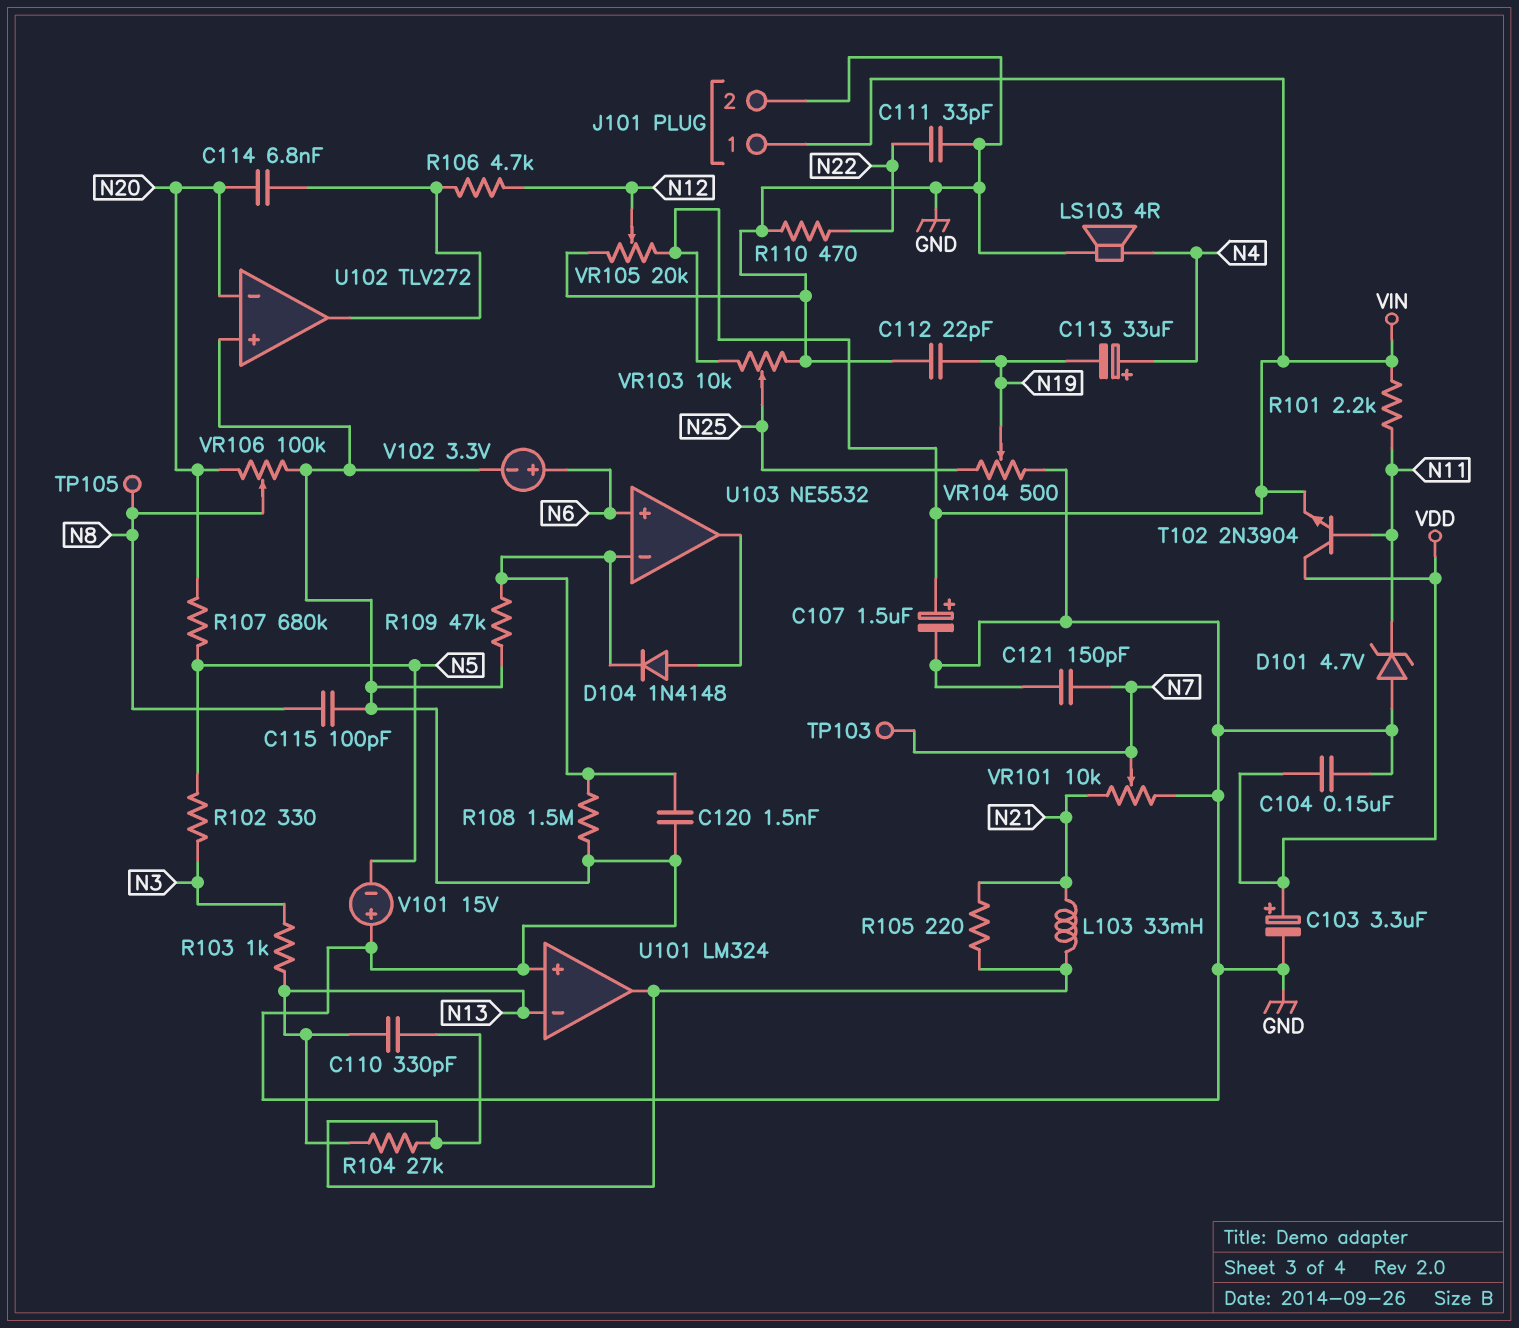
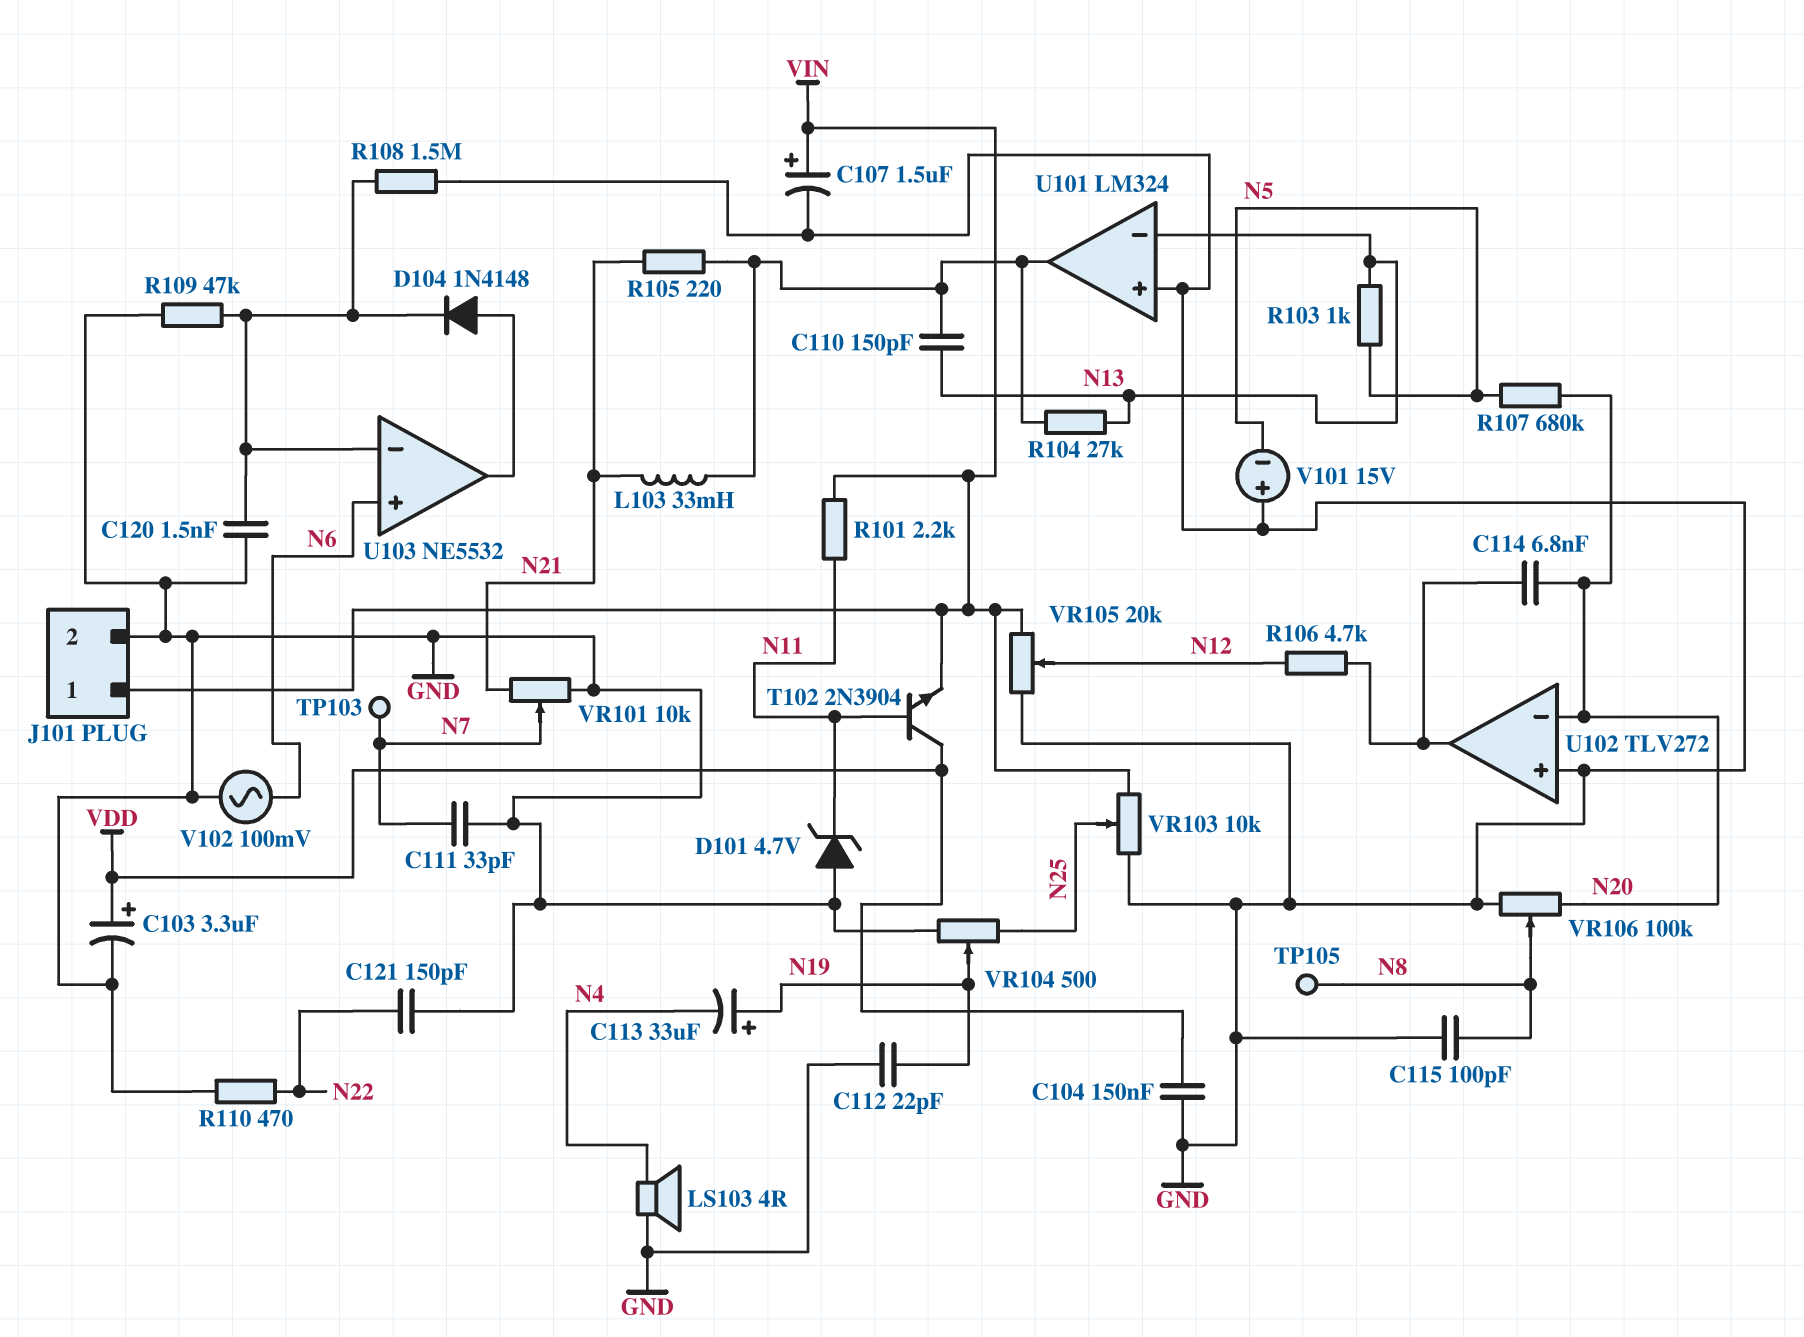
C110: 330pF (N13, U101/out) -> 150pF (N13, U101/out)
C111: 33pF (GND, N22) -> 33pF (GND, N7)
C113: 33uF (plus N4, minus N19) -> 33uF (plus N19, minus N4)
C121: 150pF (GND, N7) -> 150pF (GND, N22)
R102: 330 (N3, N5) -> none
R103: 1k (N3, N13) -> 1k (N5, N13)
V102: 3.3V (plus N6, minus GND) -> AC 100mV (GND, N6)

